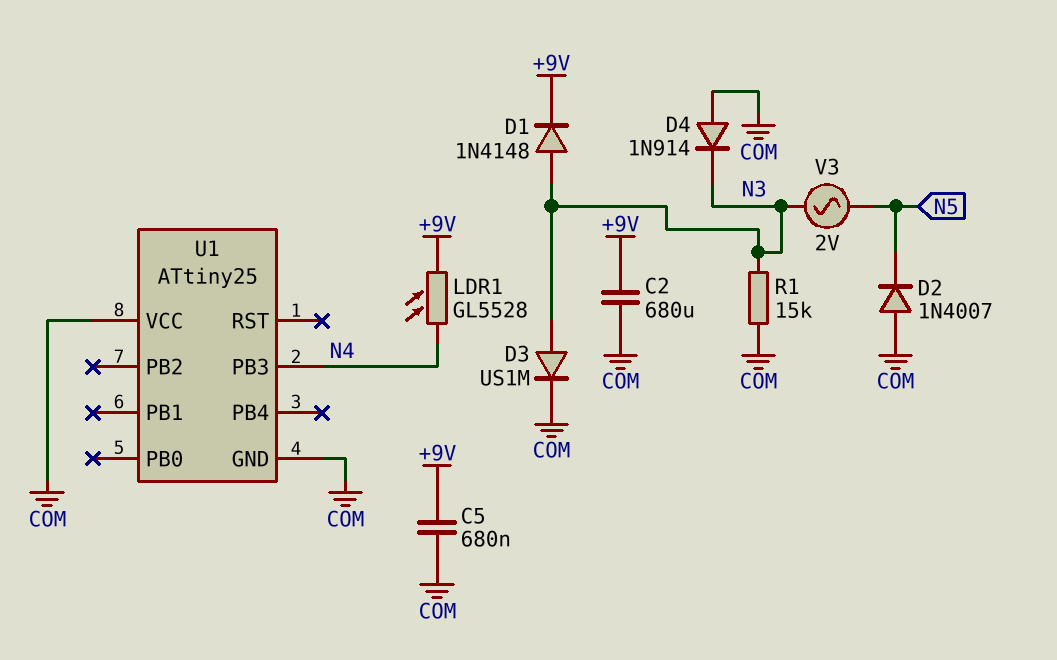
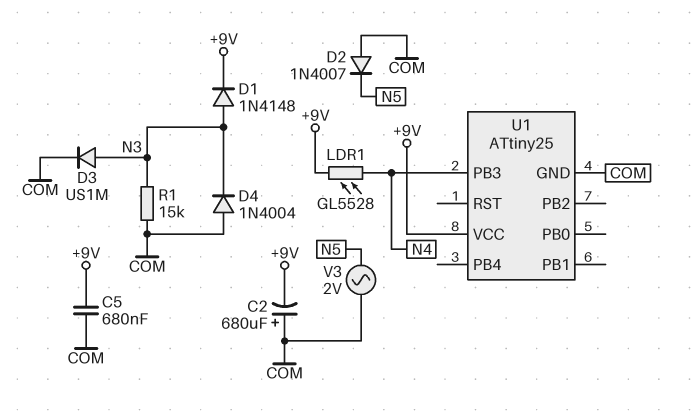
C2: 680uF (+9V, COM) -> 680uF (plus COM, minus +9V)
D4: diode 1N914 (A COM, K N3) -> diode 1N4004 (A COM, K N3)
U1 pin VCC: COM -> +9V
V3: AC 2V (N3, N5) -> AC 2V (COM, N5)

